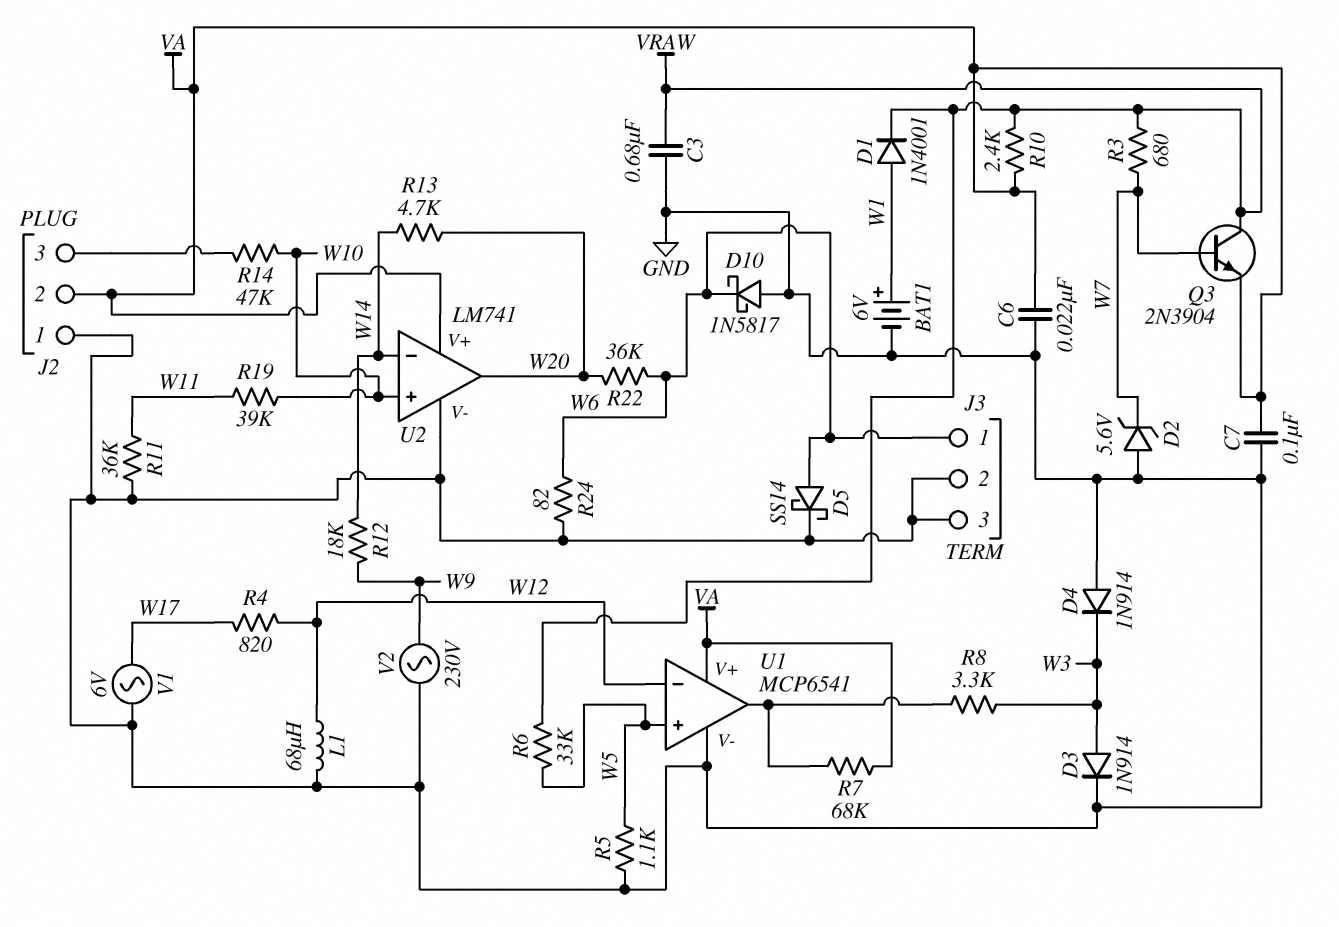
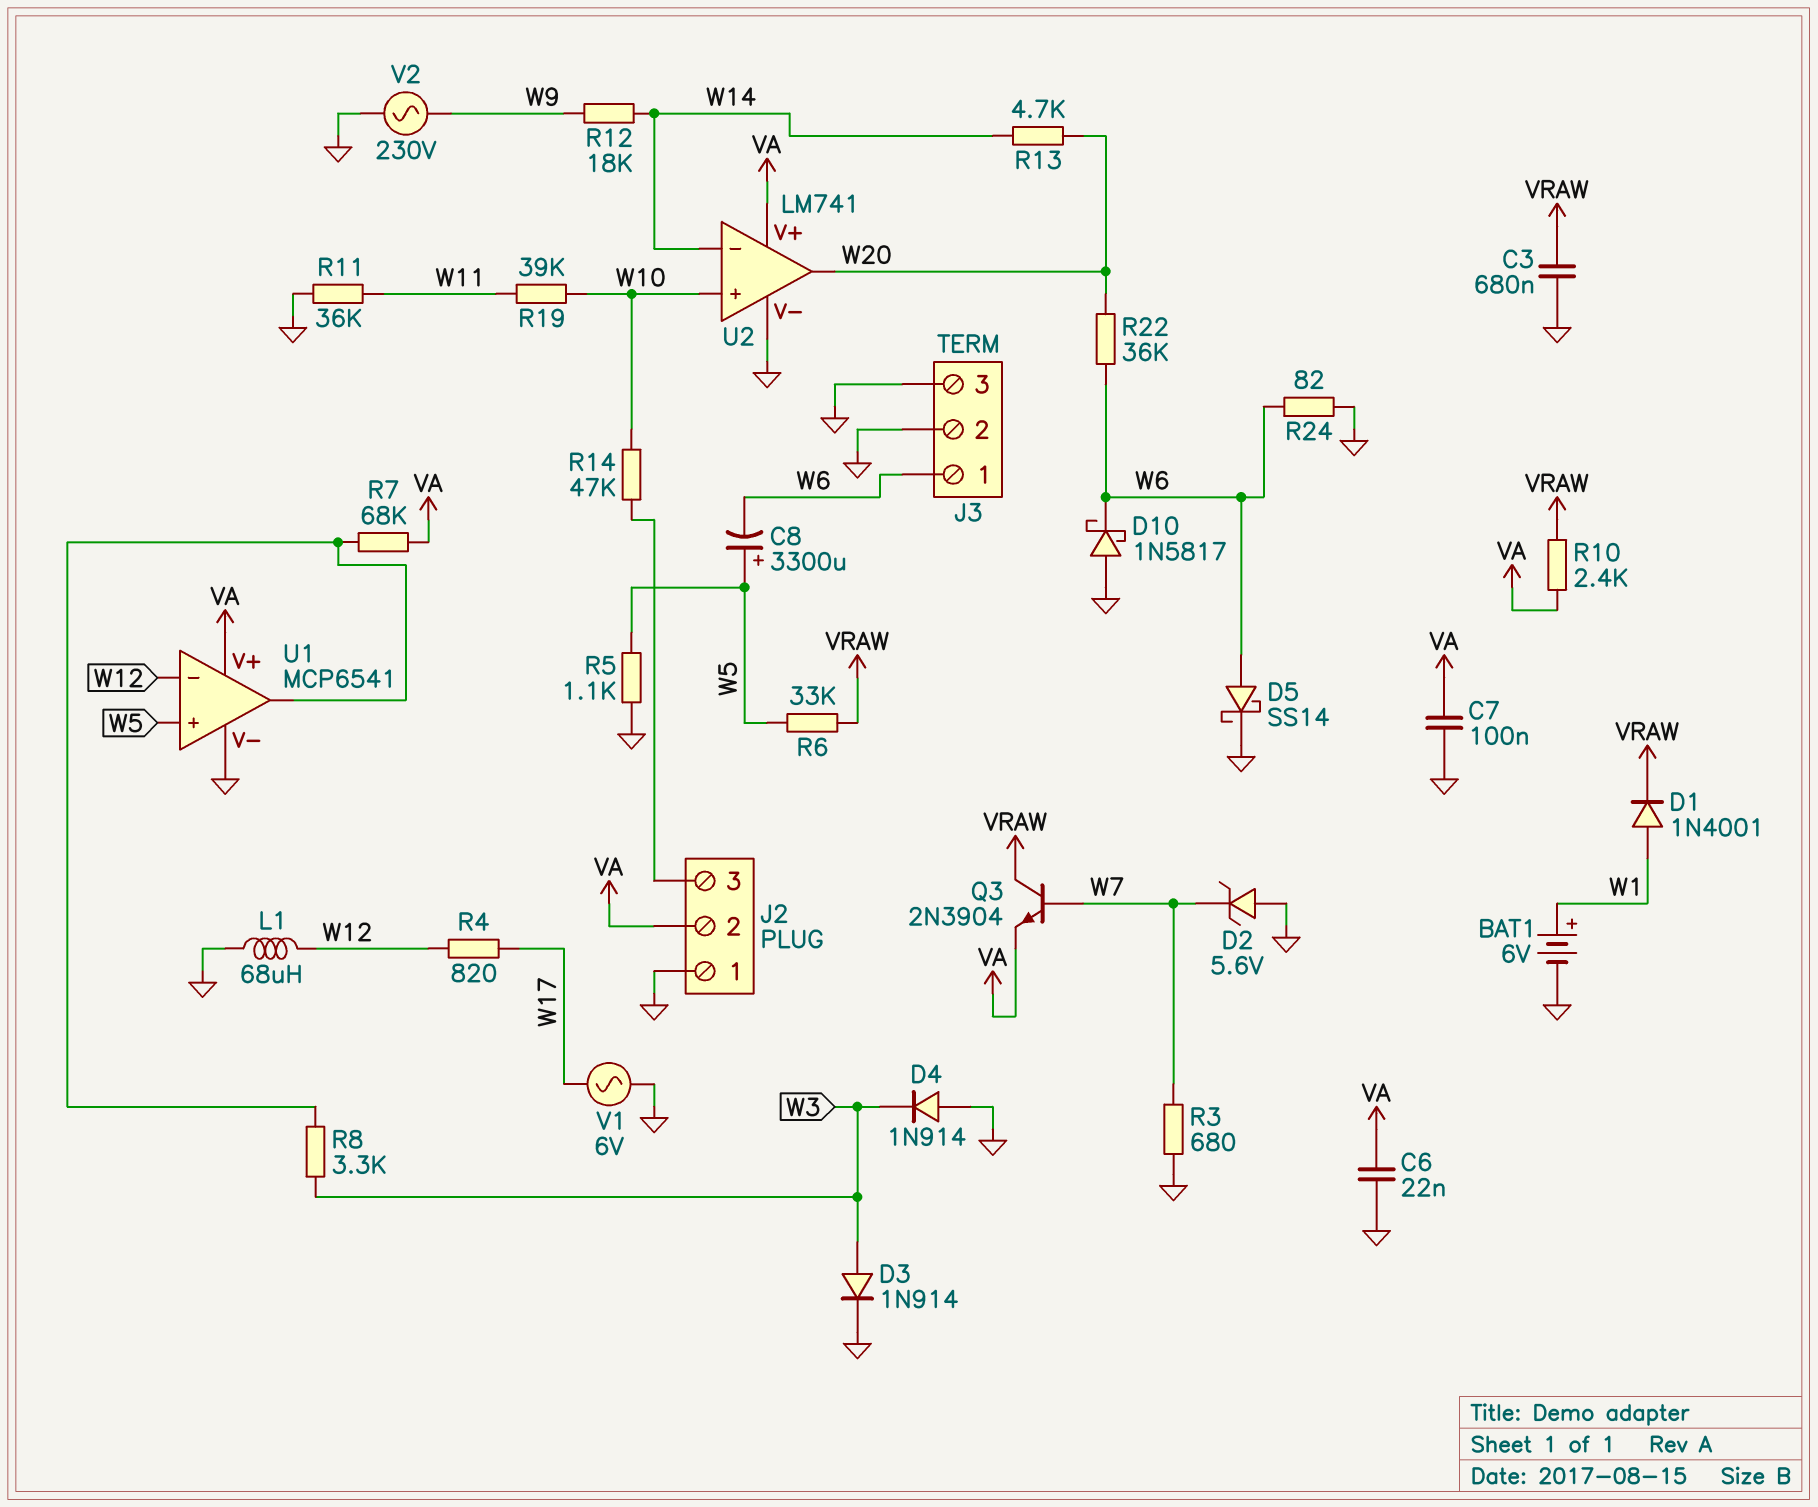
C8: none -> 3300uF (plus W5, minus W6)
R3: 680 (VRAW, W7) -> 680 (GND, W7)

